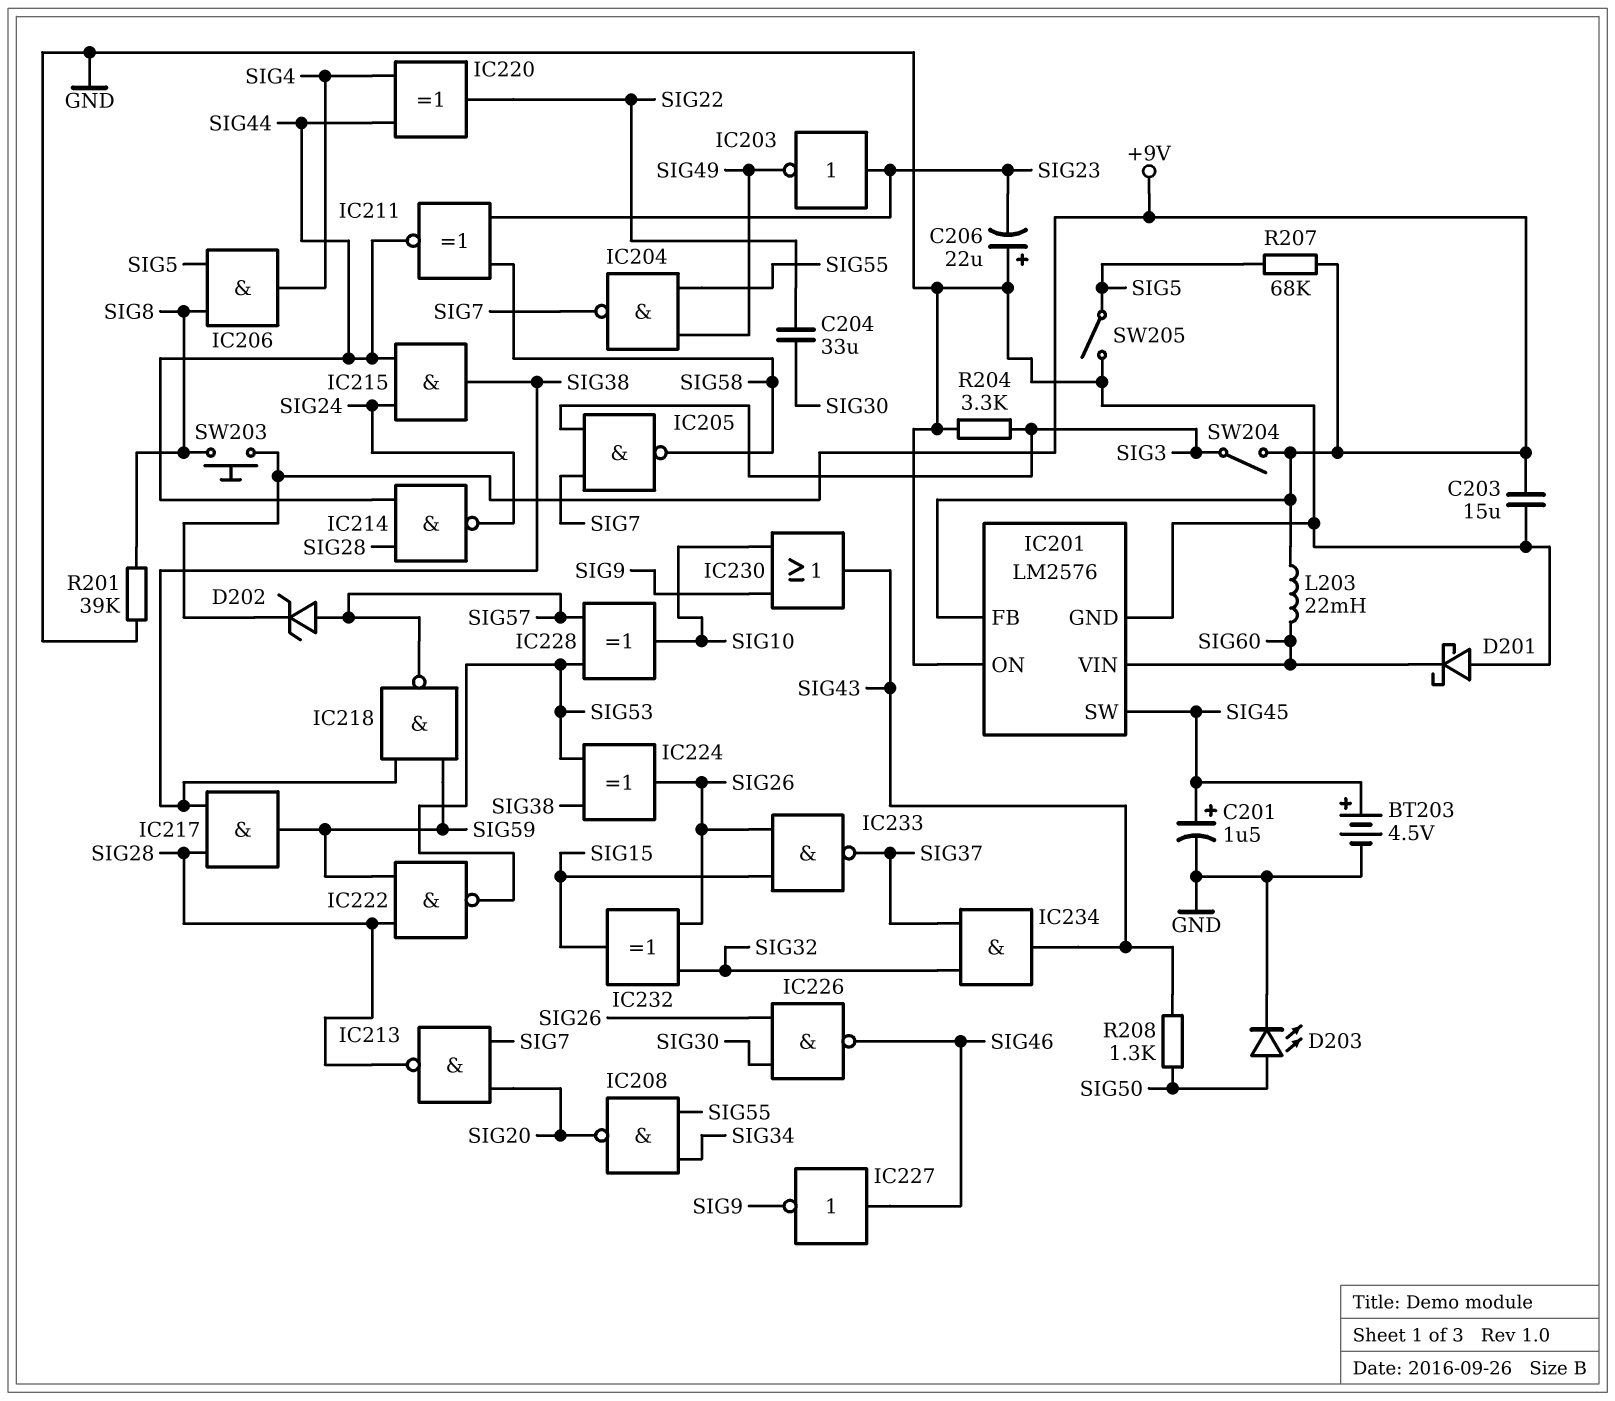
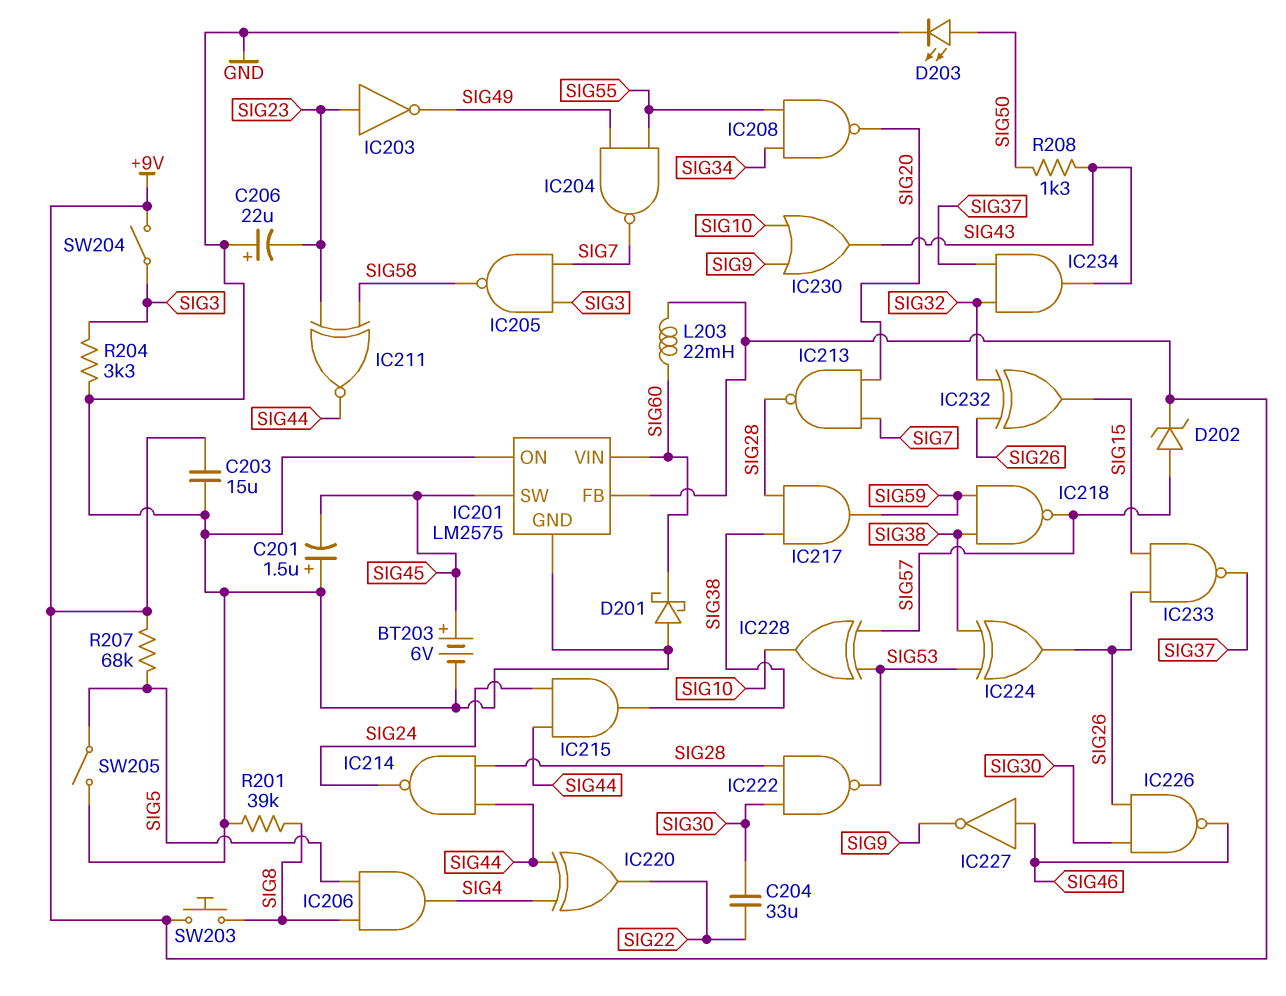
BT203: 4.5V (plus SIG45, minus GND) -> 6V (plus SIG45, minus GND)
C201: 1.5uF (plus SIG45, minus GND) -> 1.5uF (plus GND, minus SIG45)
IC201: LM2576 -> LM2575
IC222: NAND (in SIG28, in SIG59, out SIG53) -> NAND (in SIG28, in SIG30, out SIG53)

